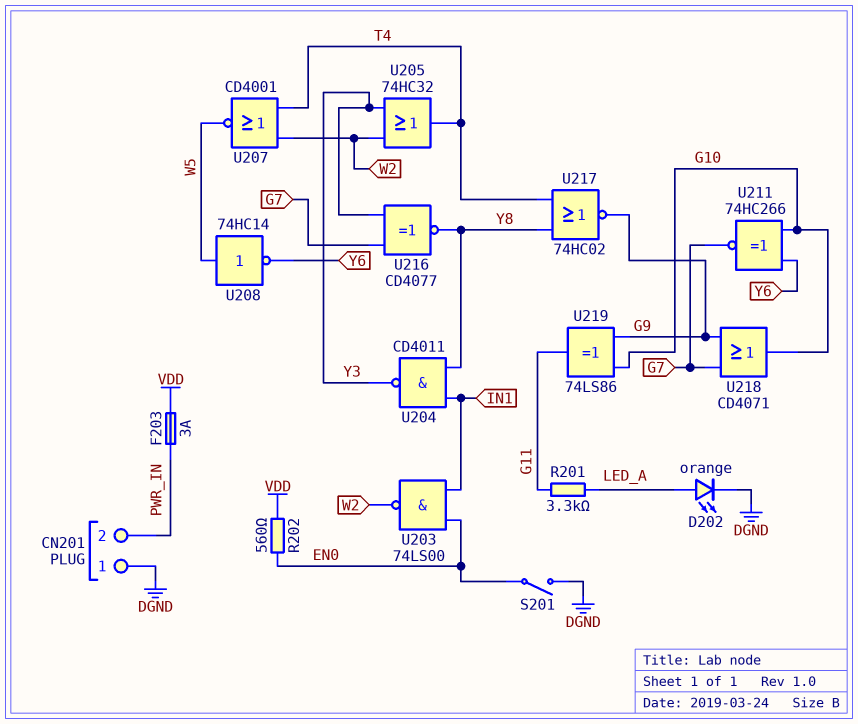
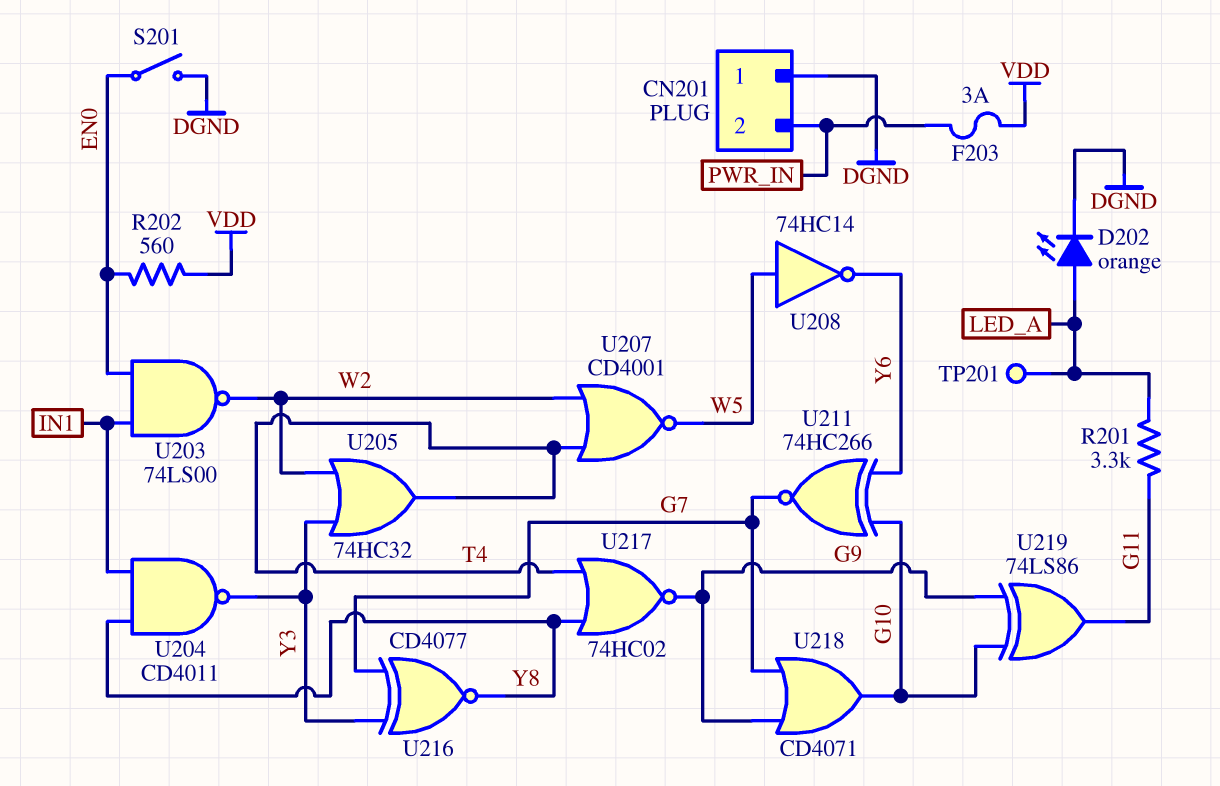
TP201: none -> test point (LED_A)

